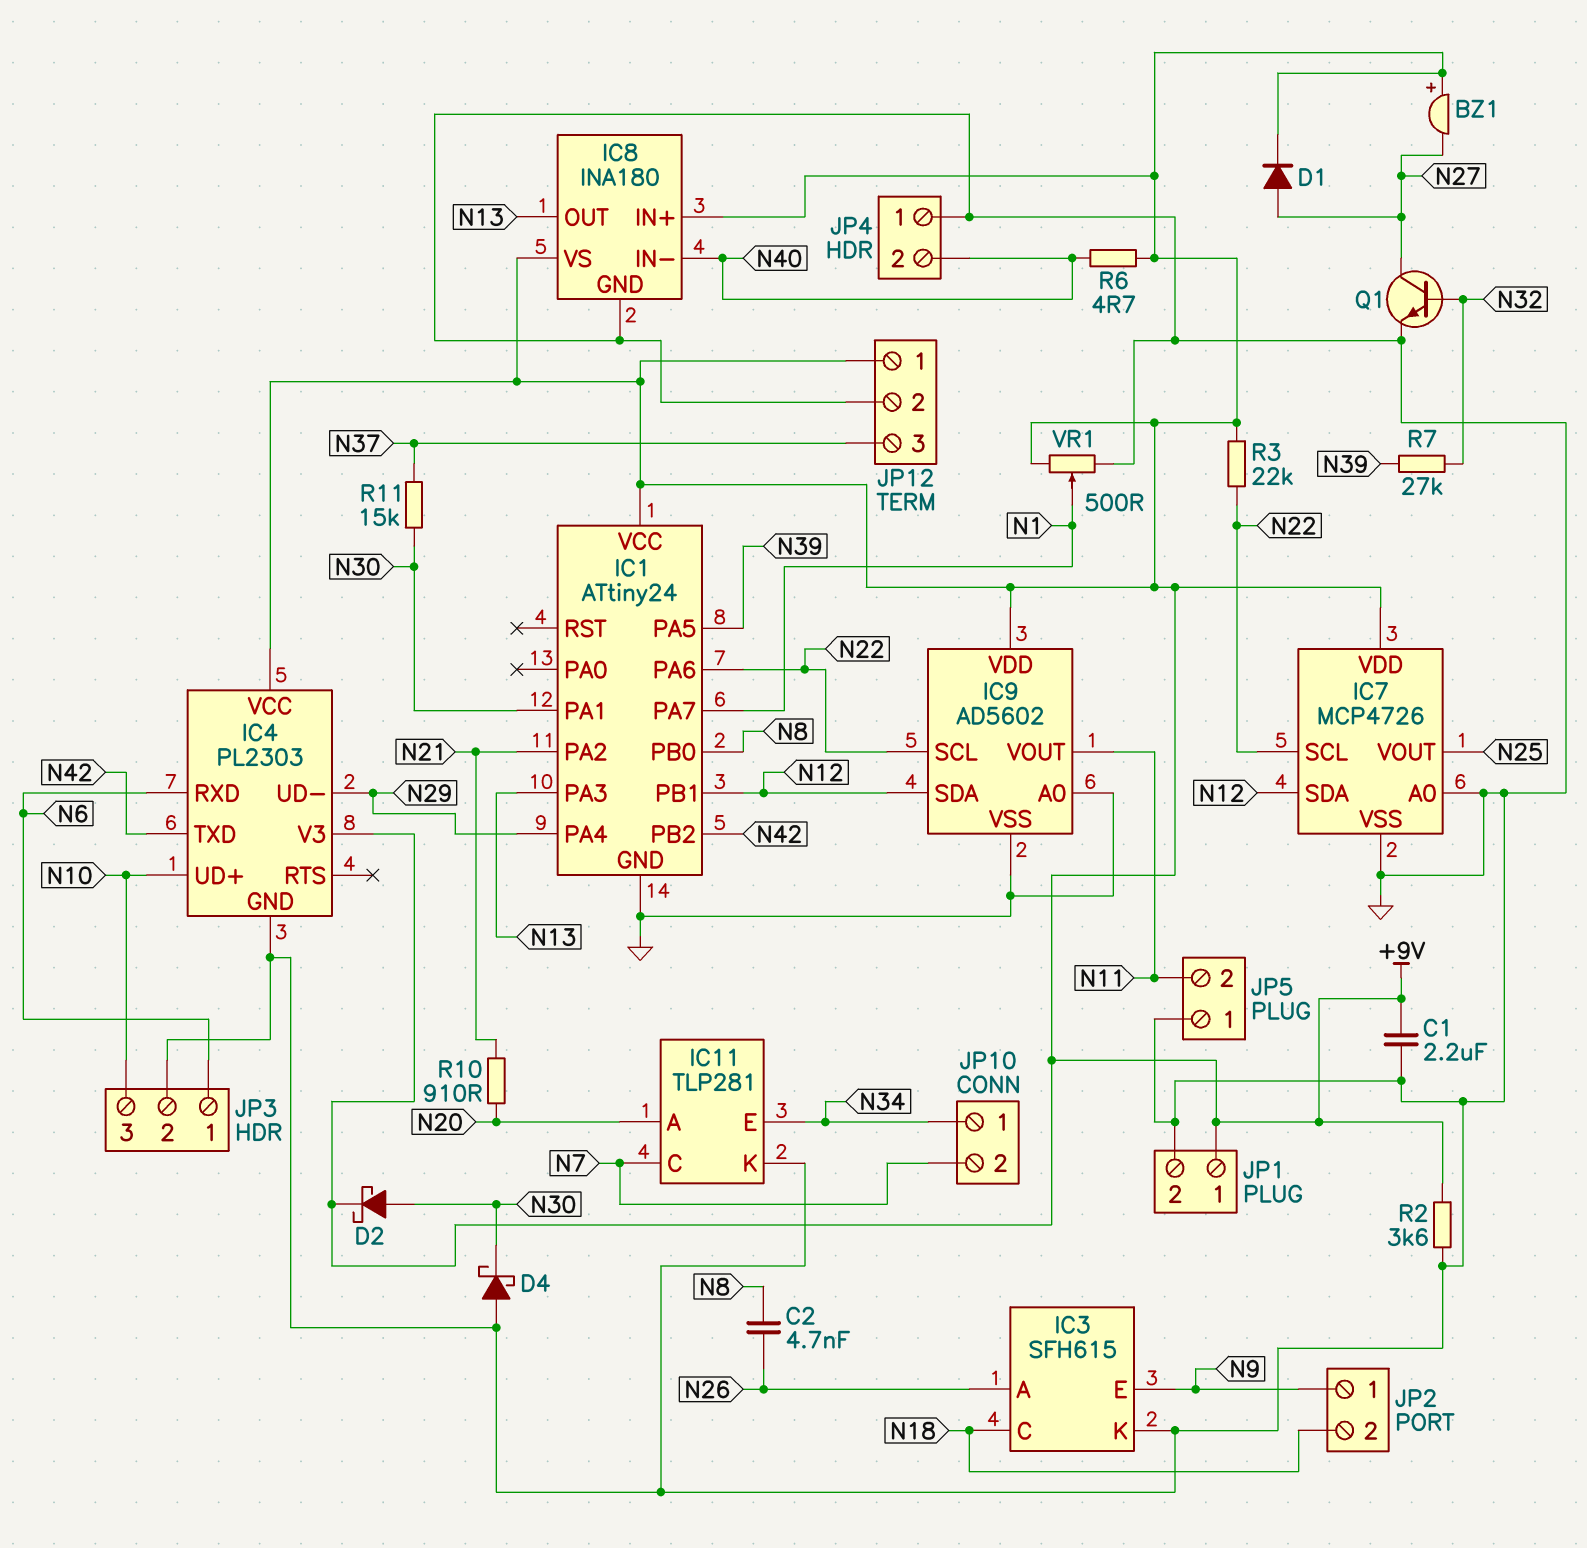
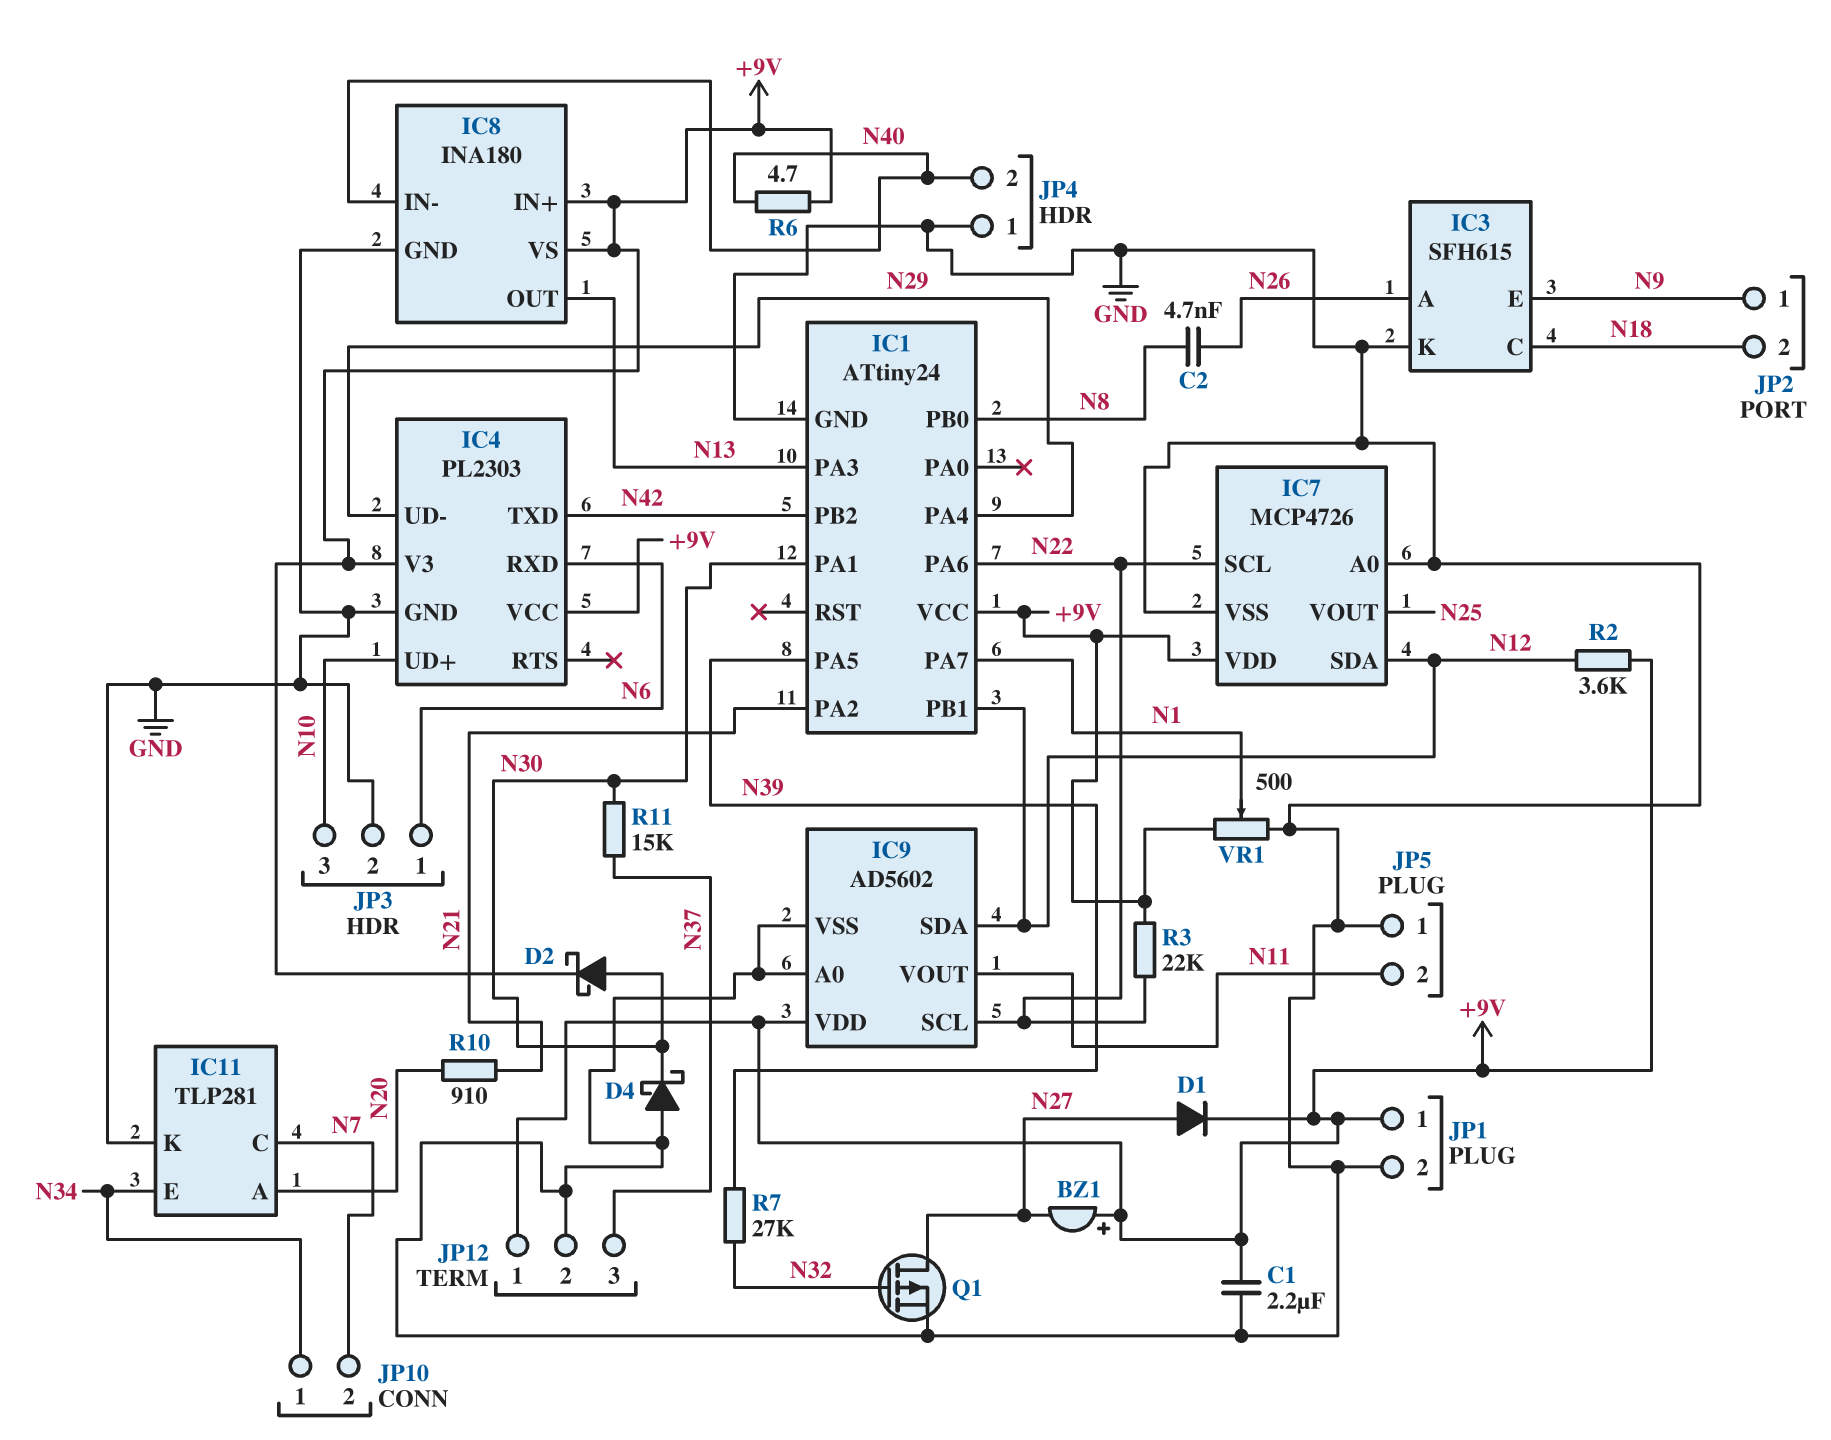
Q1: NPN (B N32, C N27, E GND) -> PMOS (G N32, D N27, S GND)
R2: 3.6k (+9V, GND) -> 3.6k (+9V, N12)

